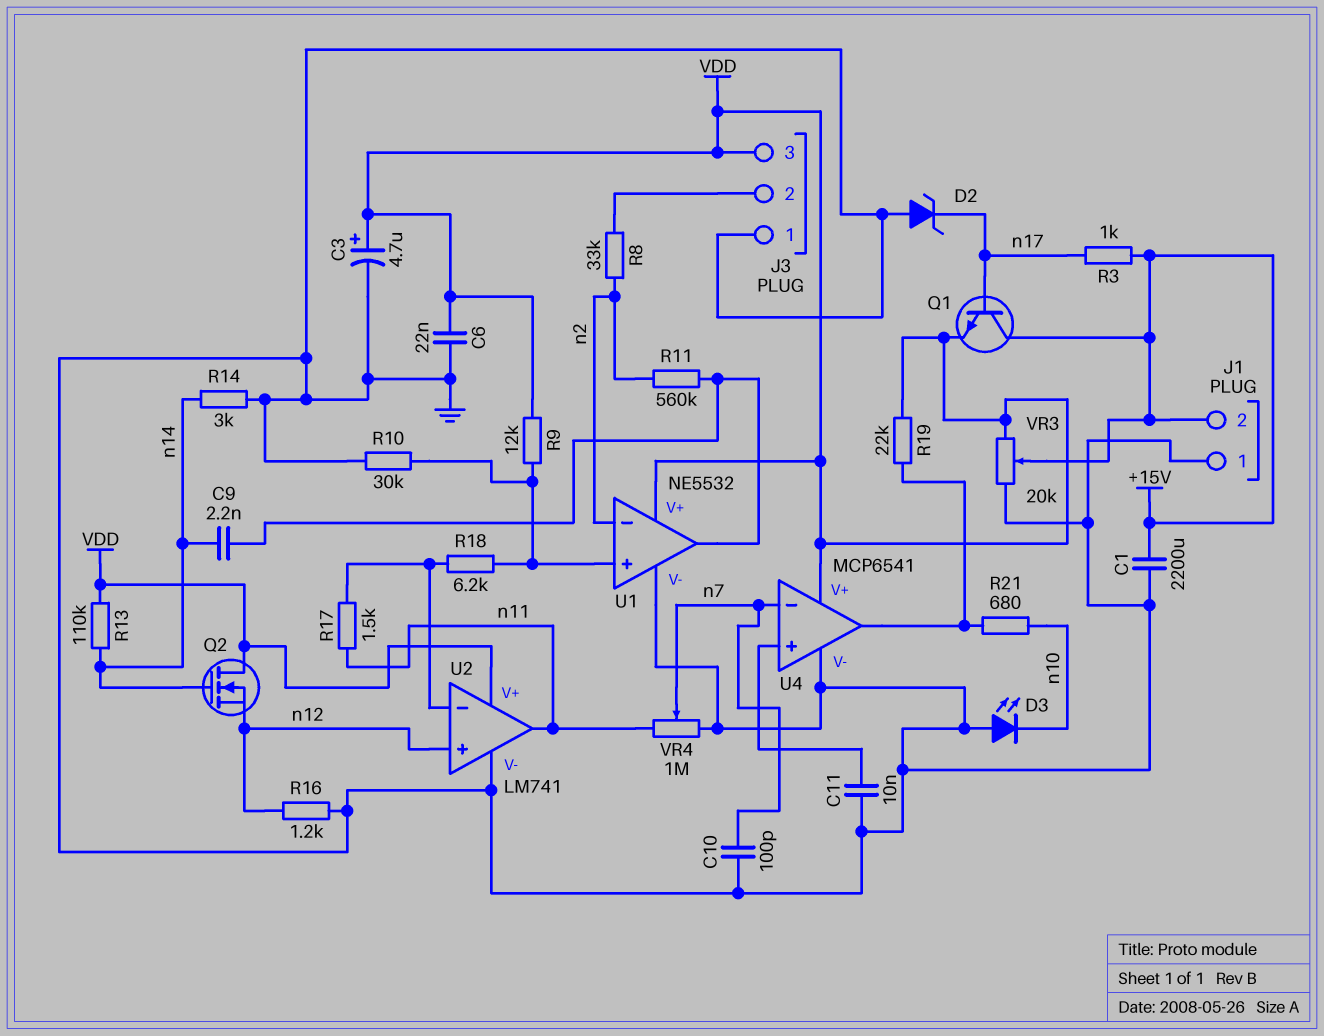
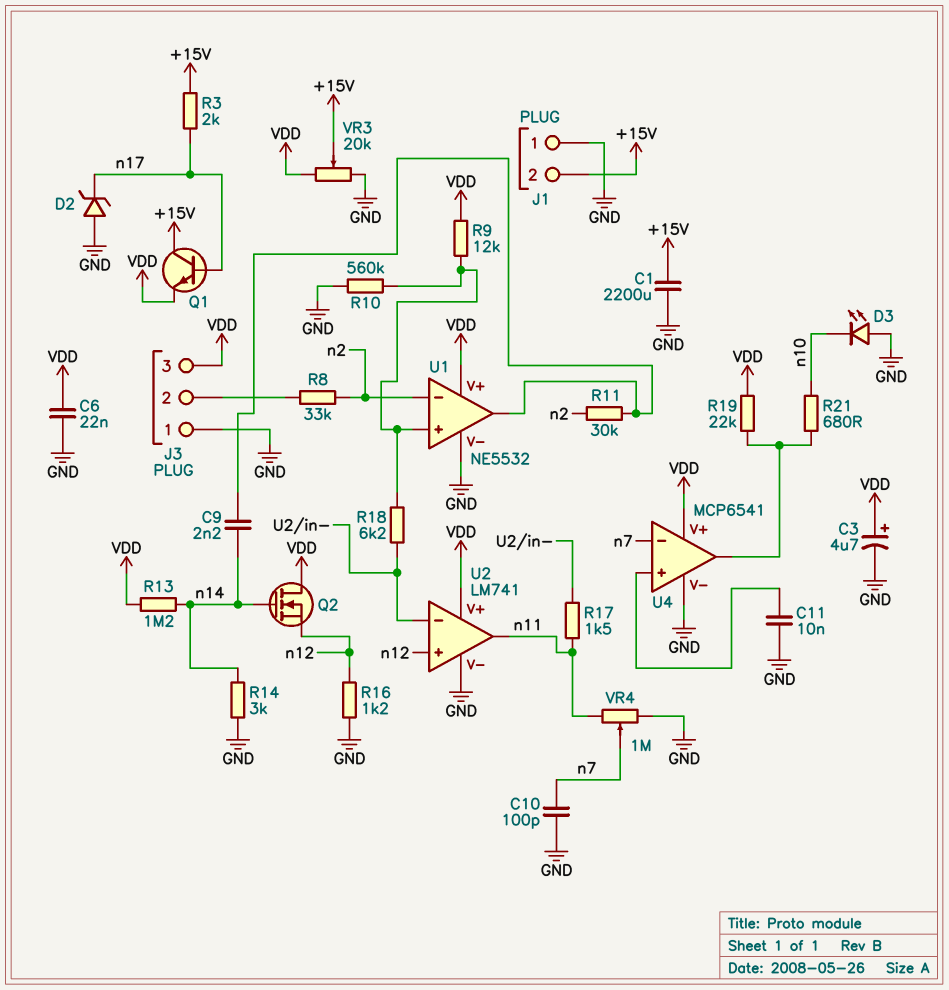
R3: 1k (+15V, n17) -> 2k (+15V, n17)
R10: 30k (GND, U1/in+) -> 560k (GND, U1/in+)
R11: 560k (U1/out, n2) -> 30k (U1/out, n2)
R13: 110k (VDD, n14) -> 1.2M (VDD, n14)

